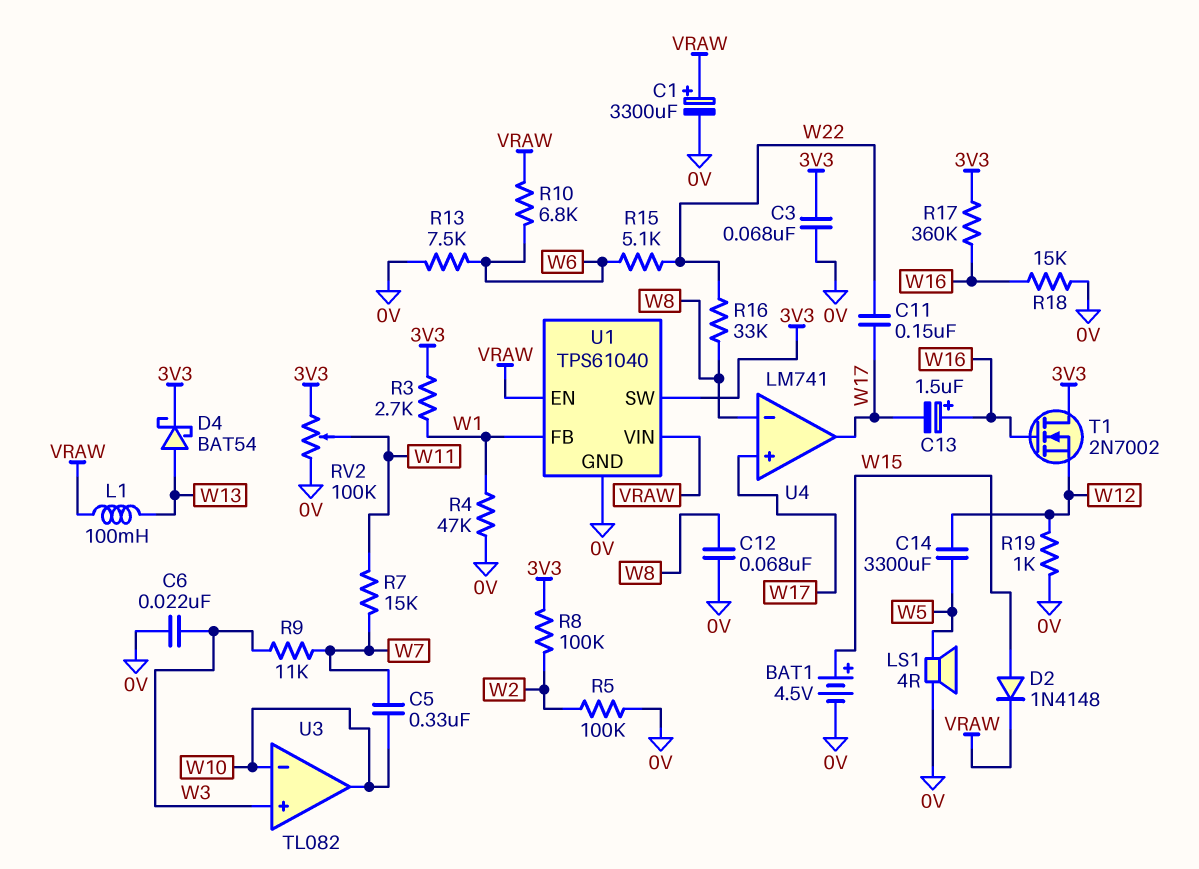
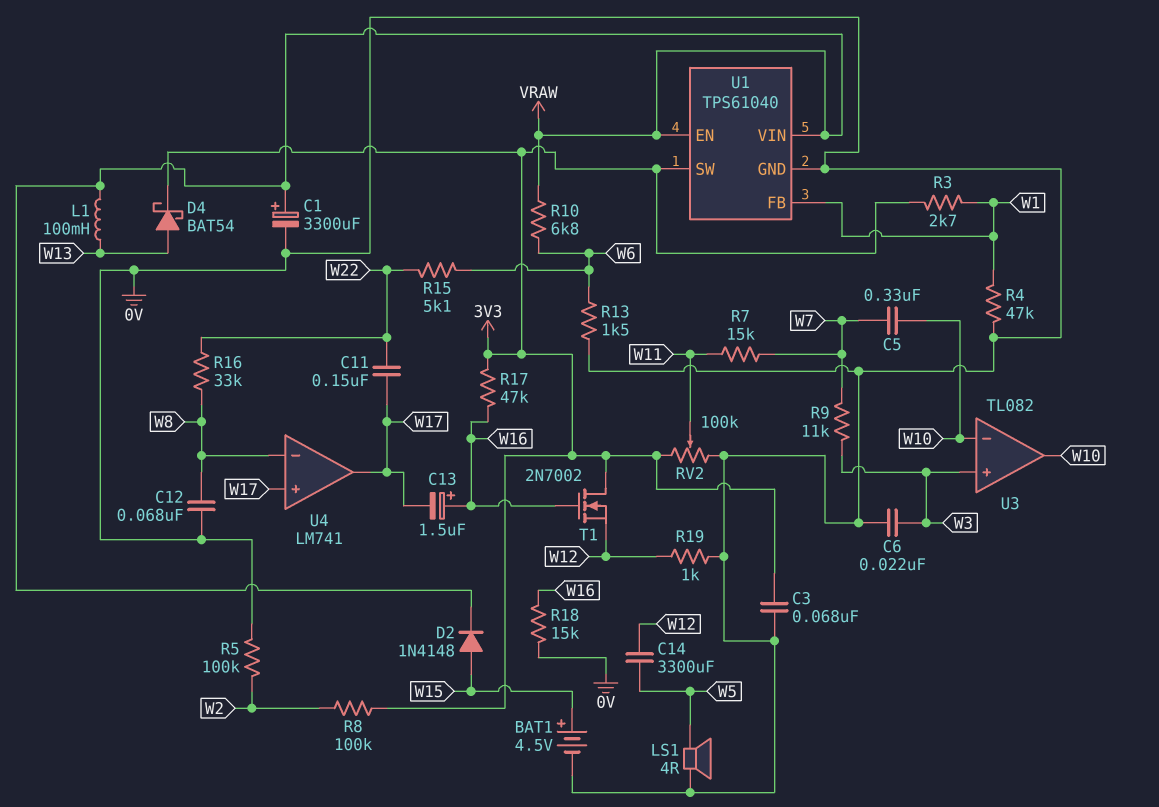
R13: 7.5k (0V, W6) -> 1.5k (0V, W6)
R17: 360k (3V3, W16) -> 47k (3V3, W16)

